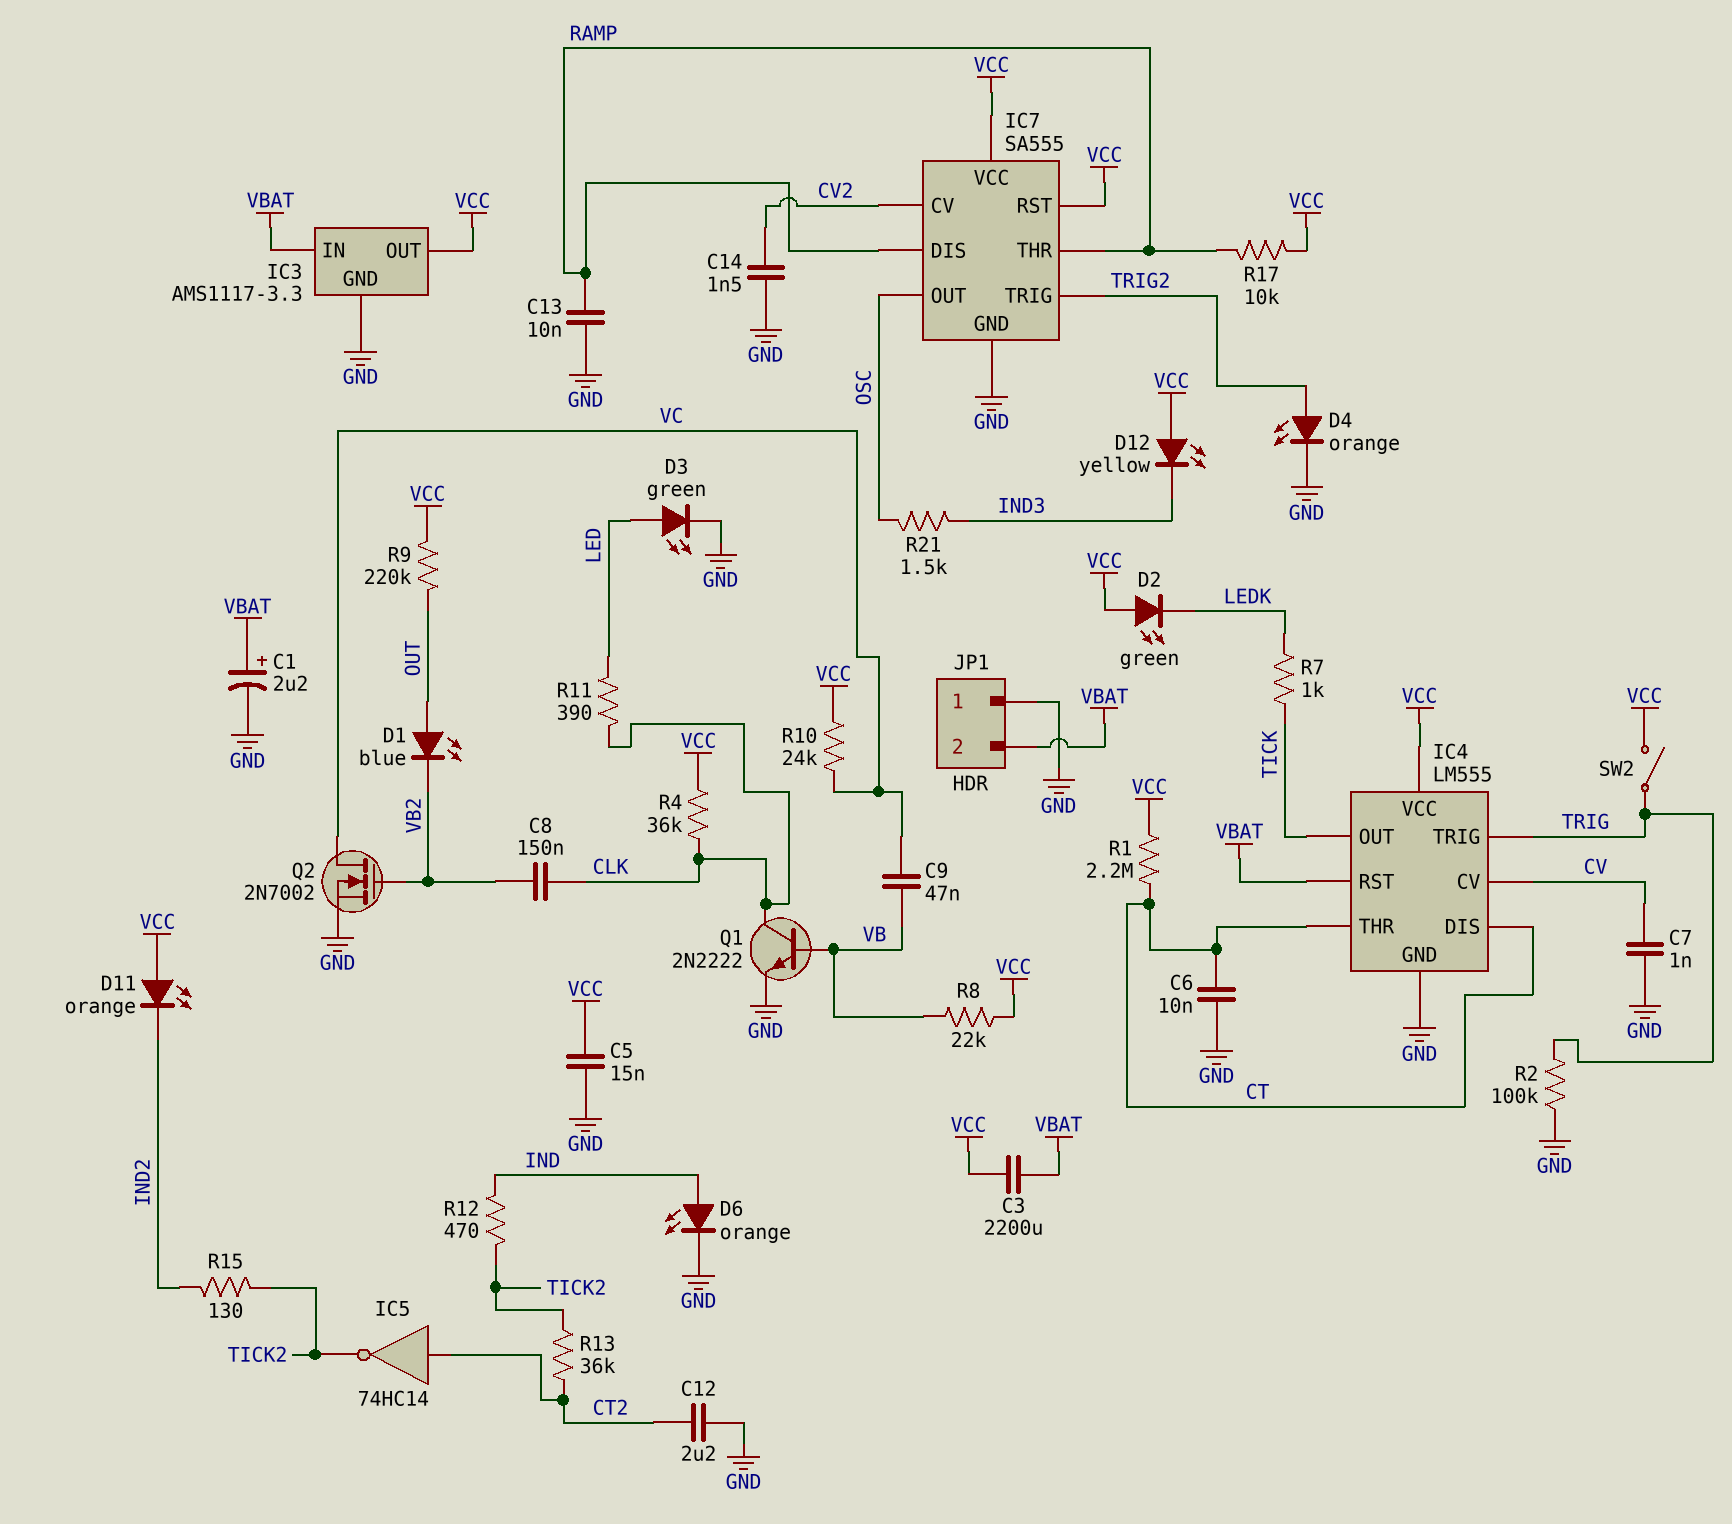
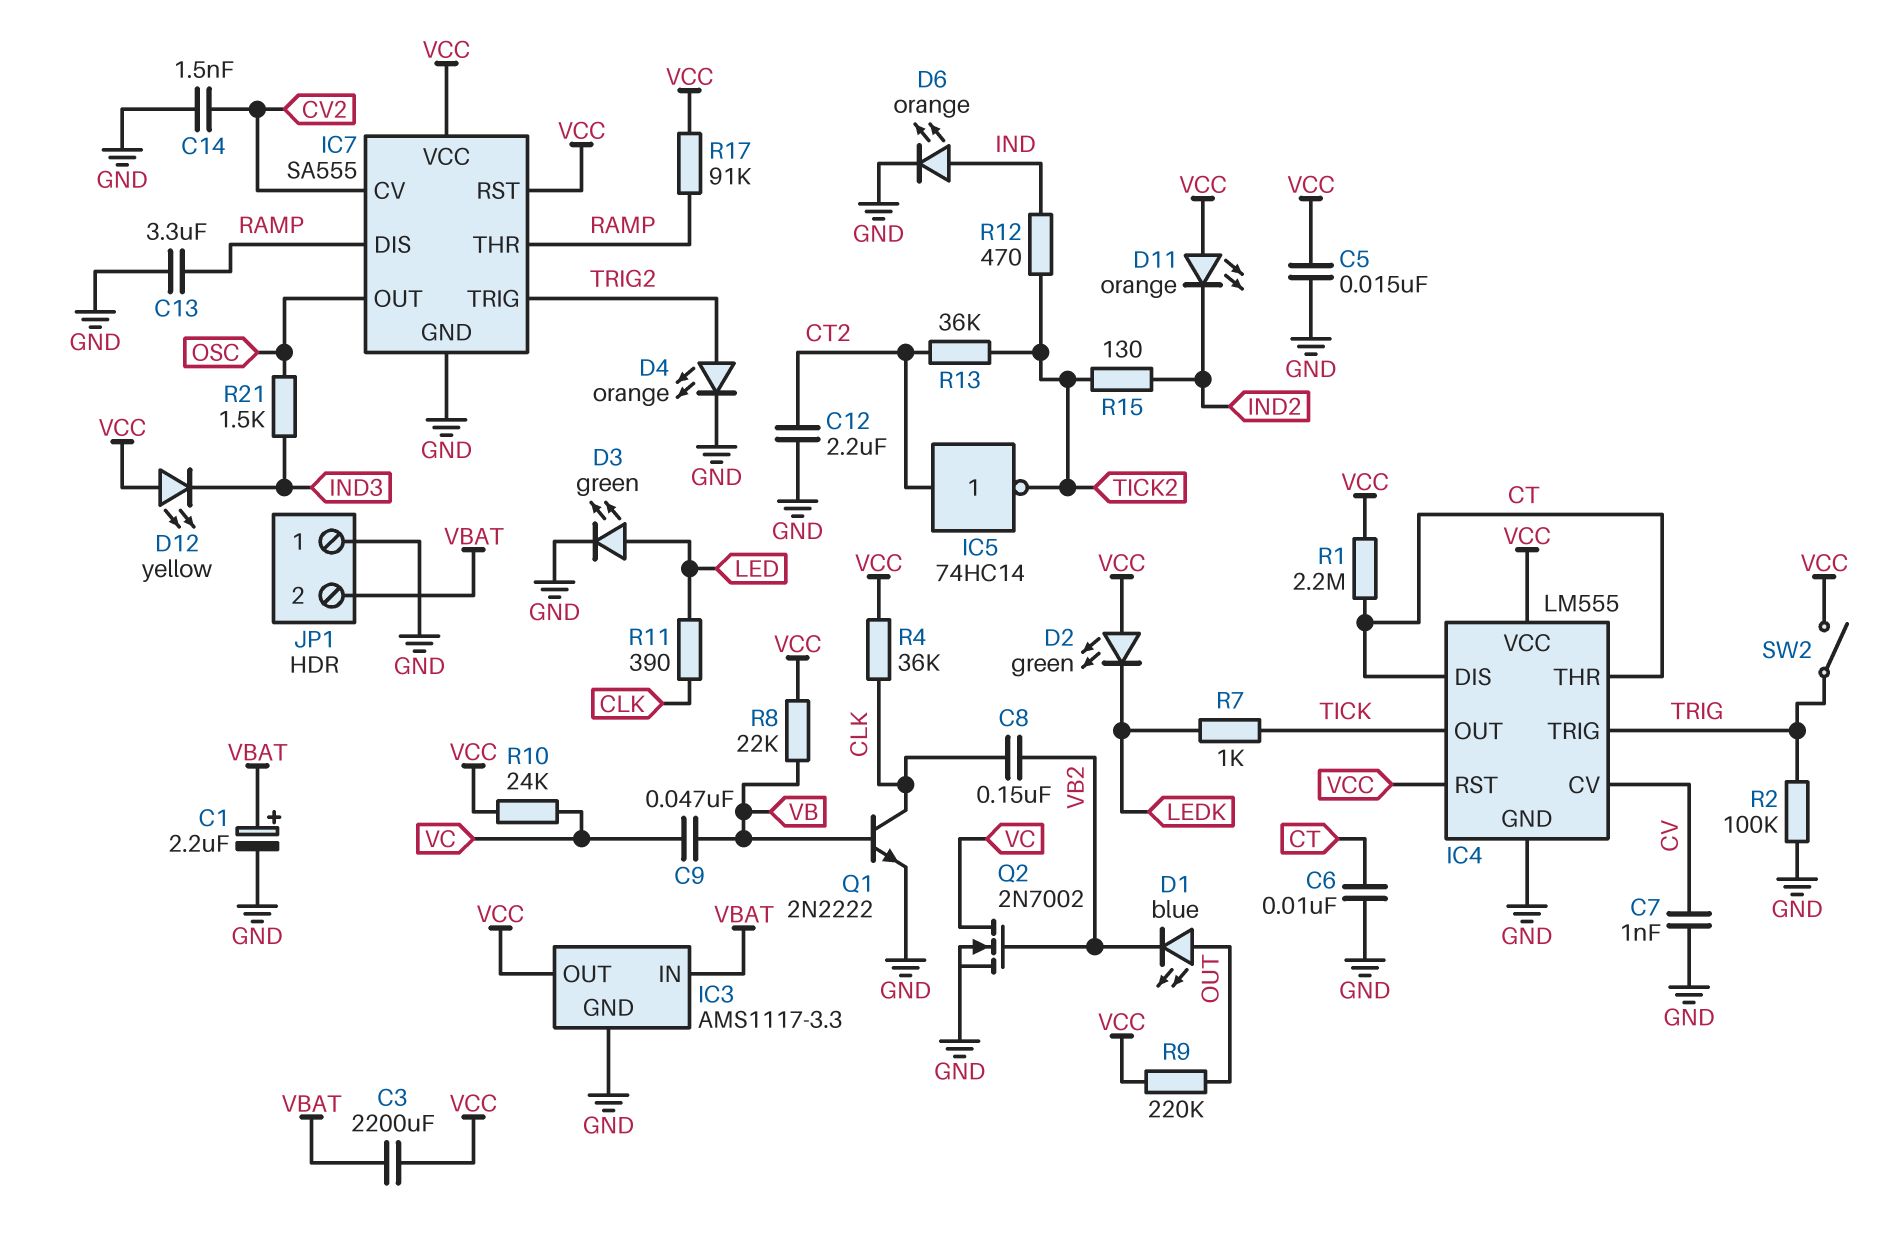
C13: 10nF (GND, RAMP) -> 3.3uF (GND, RAMP)
IC4 pin RST: VBAT -> VCC
R17: 10k (RAMP, VCC) -> 91k (RAMP, VCC)

